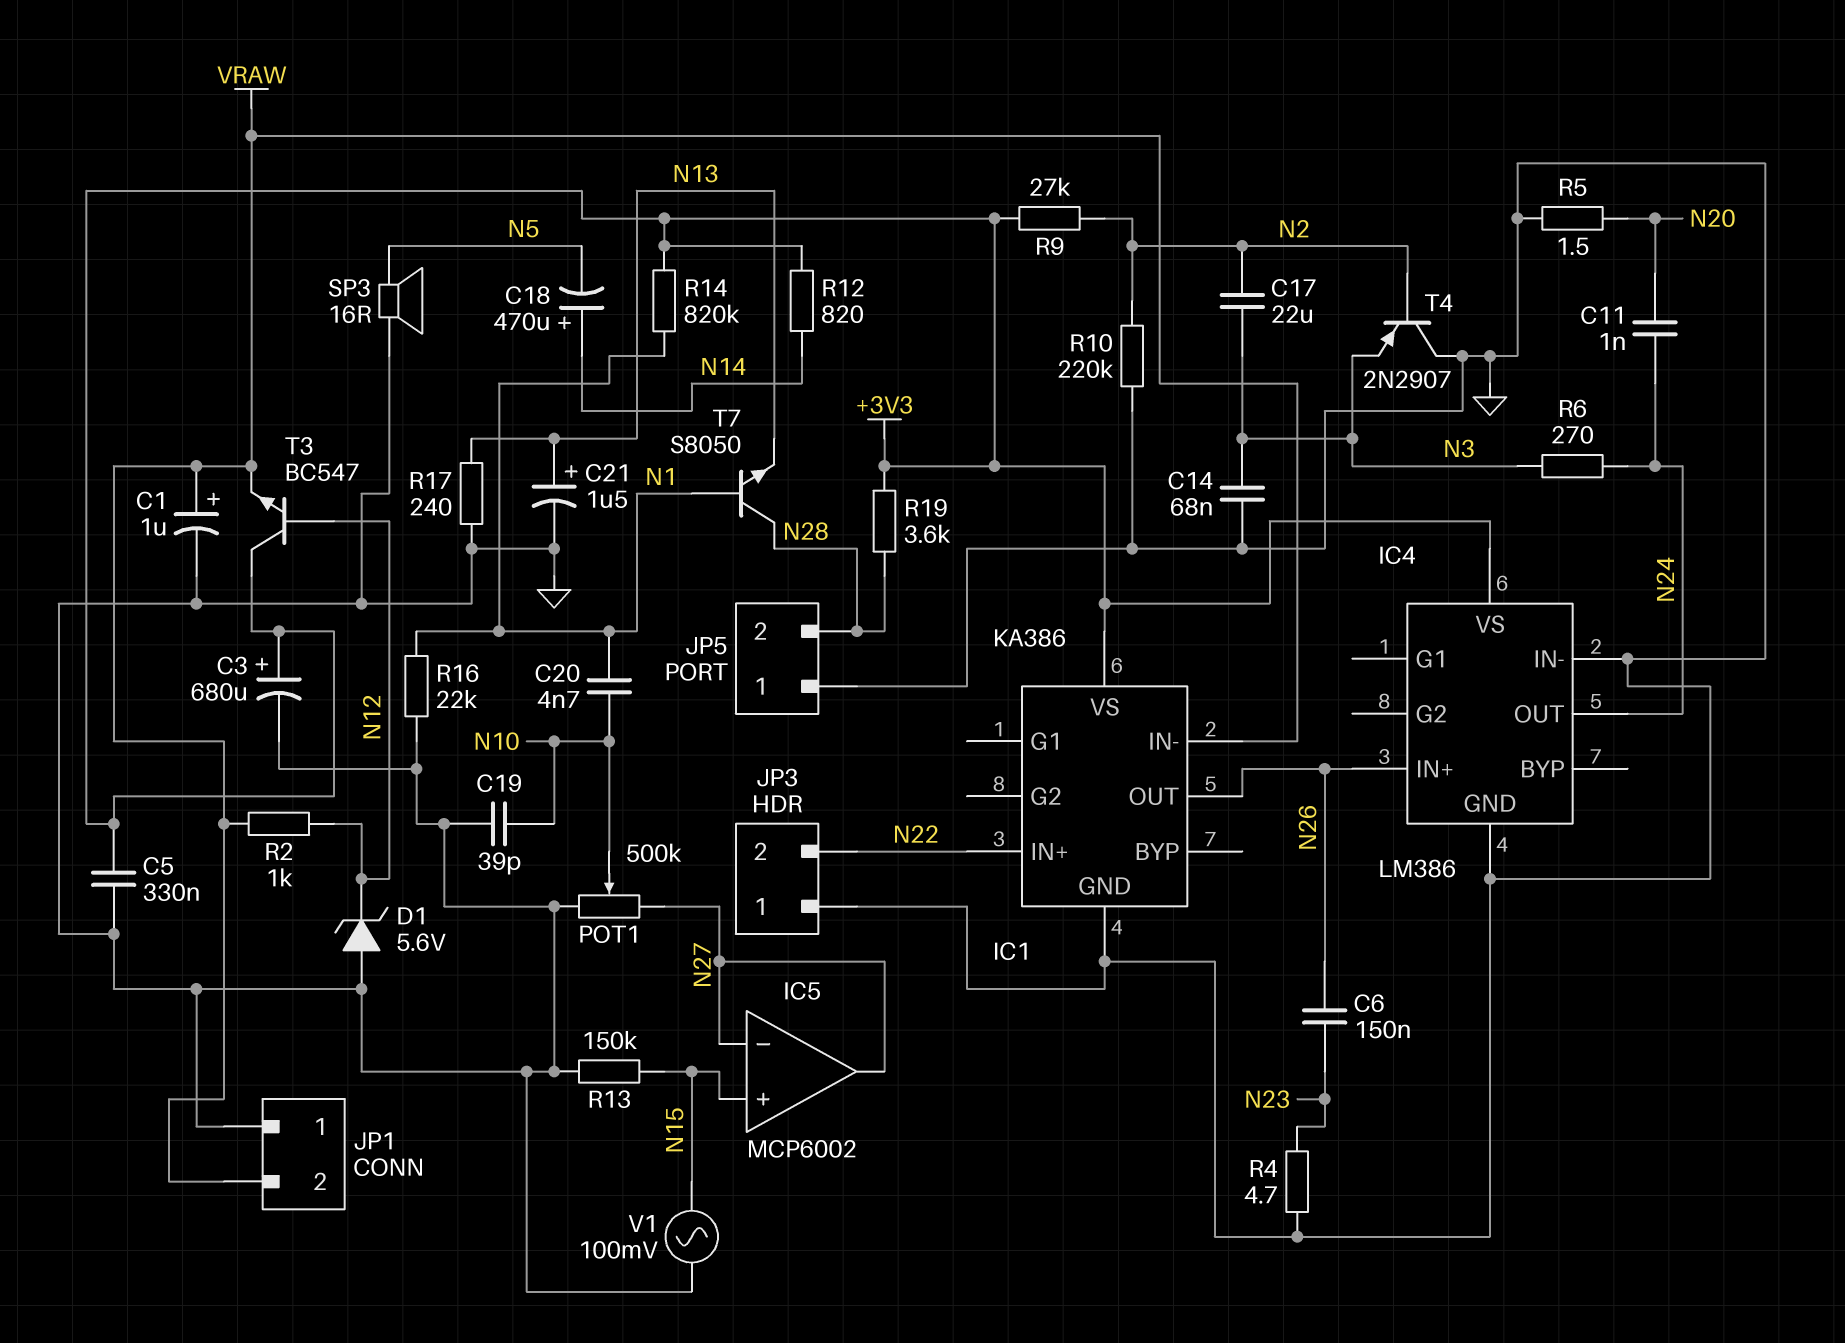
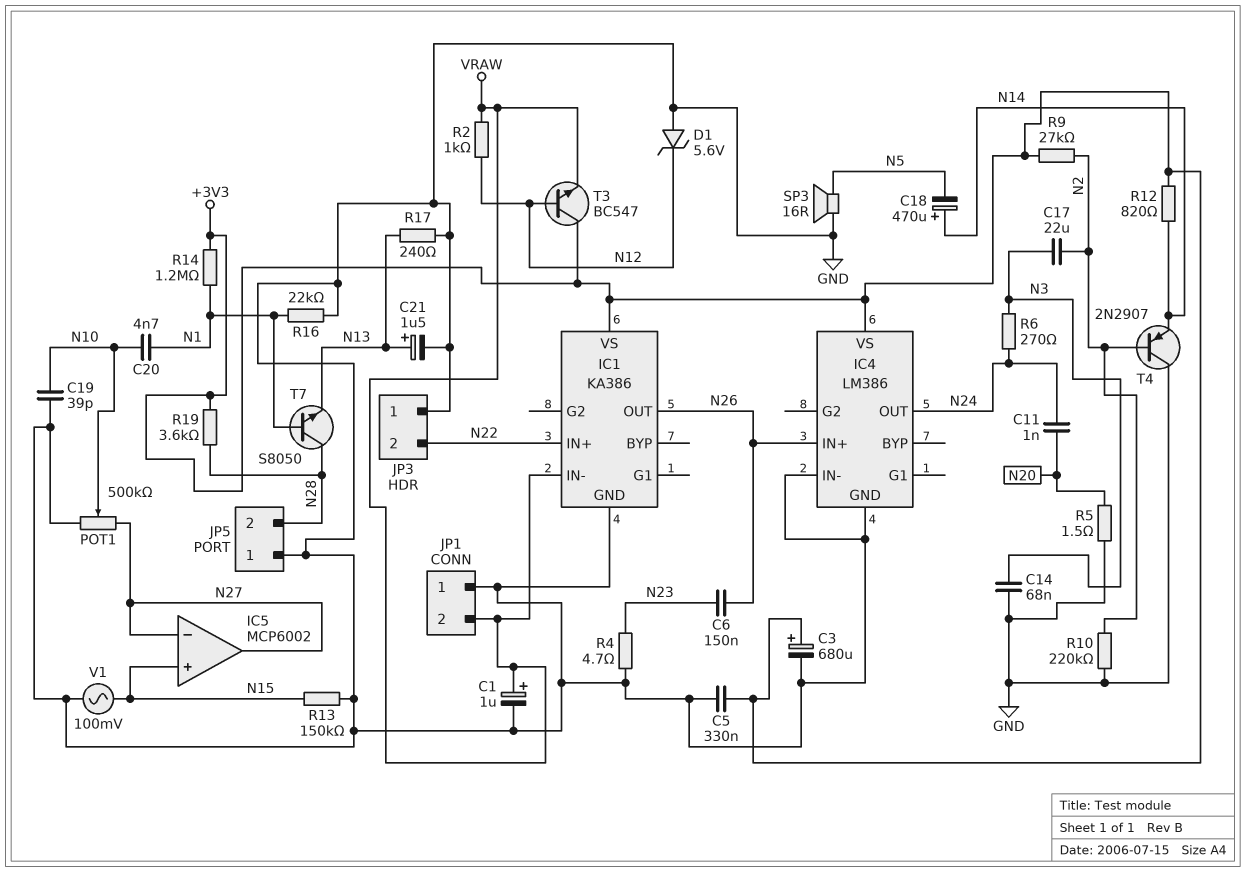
R14: 820k (+3V3, N1) -> 1.2M (+3V3, N1)
T4: PNP 2N2907 (B N2, C GND, E N3) -> PNP 2N2907 (B N2, C GND, E N14)

